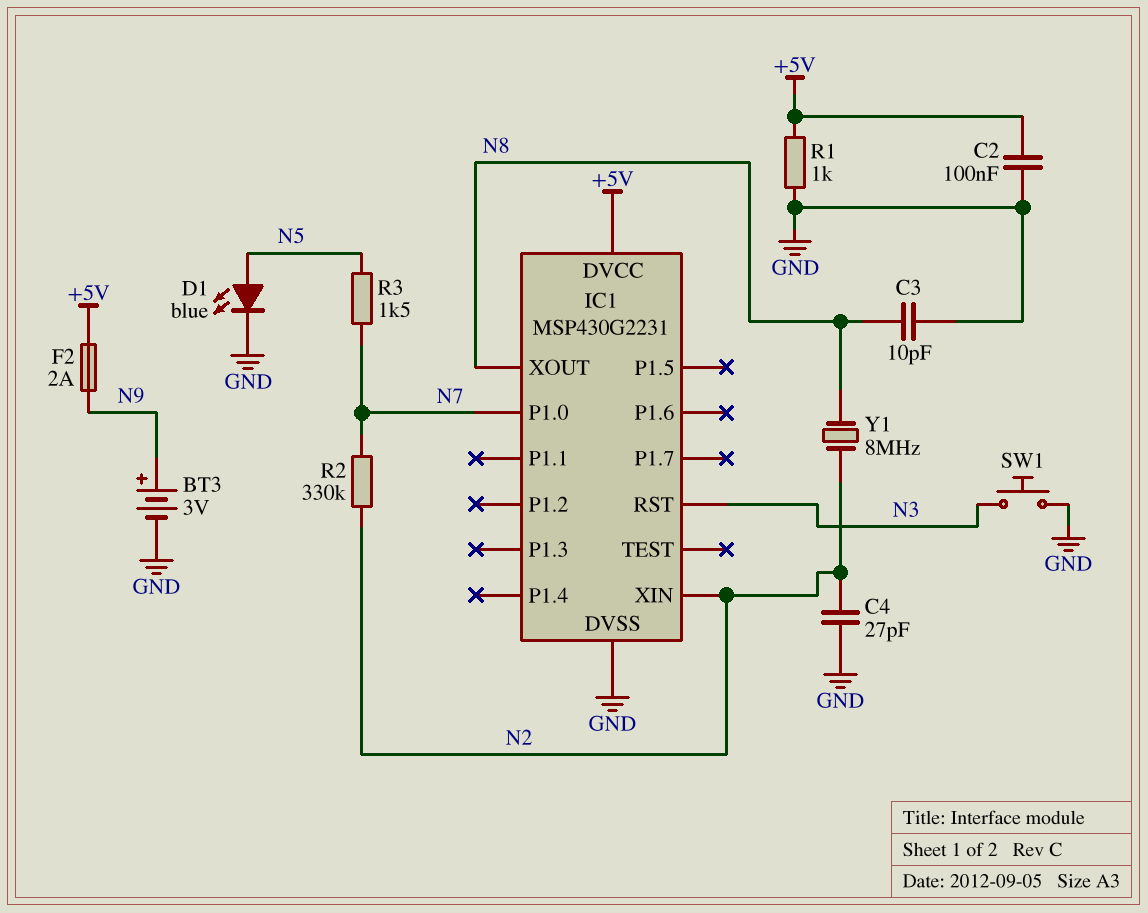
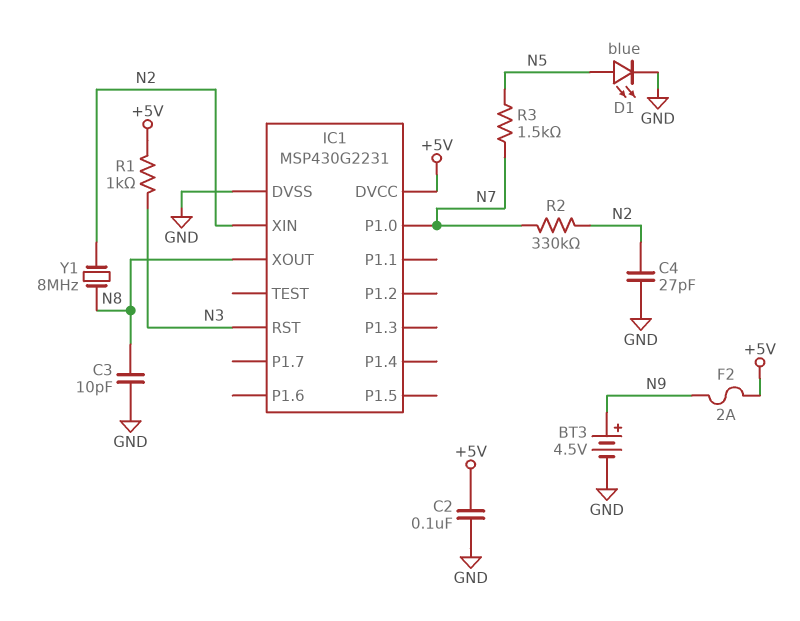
BT3: 3V (plus N9, minus GND) -> 4.5V (plus N9, minus GND)
R1: 1k (+5V, GND) -> 1k (+5V, N3)
SW1: button (GND, N3) -> none

